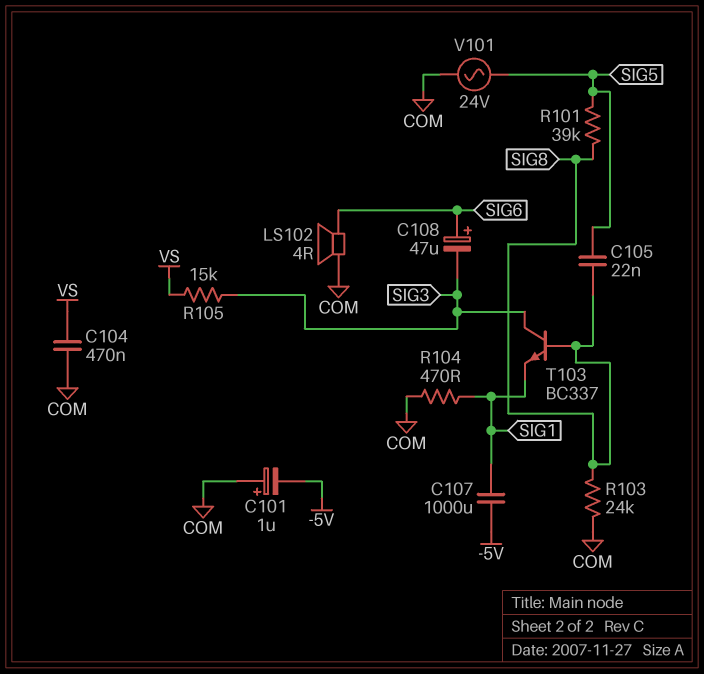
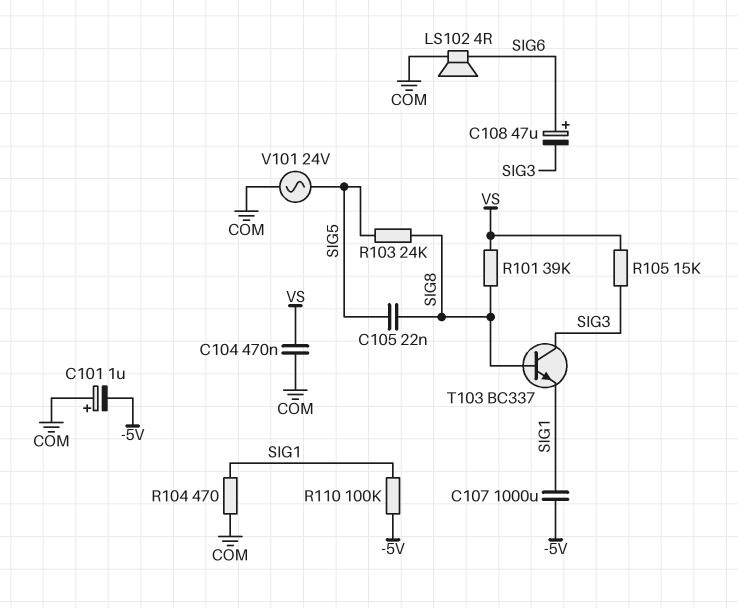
R101: 39k (SIG5, SIG8) -> 39k (SIG8, VS)
R103: 24k (COM, SIG8) -> 24k (SIG5, SIG8)
R110: none -> 100k (-5V, SIG1)

